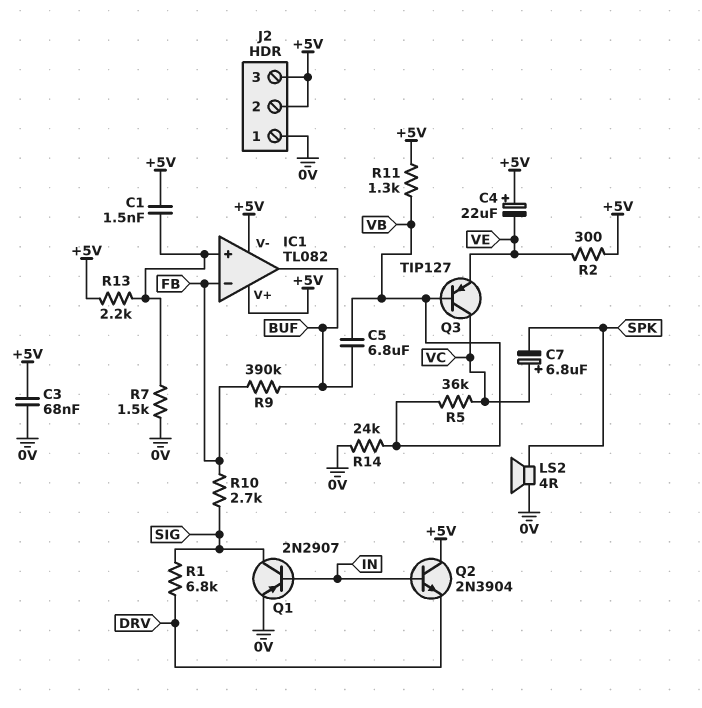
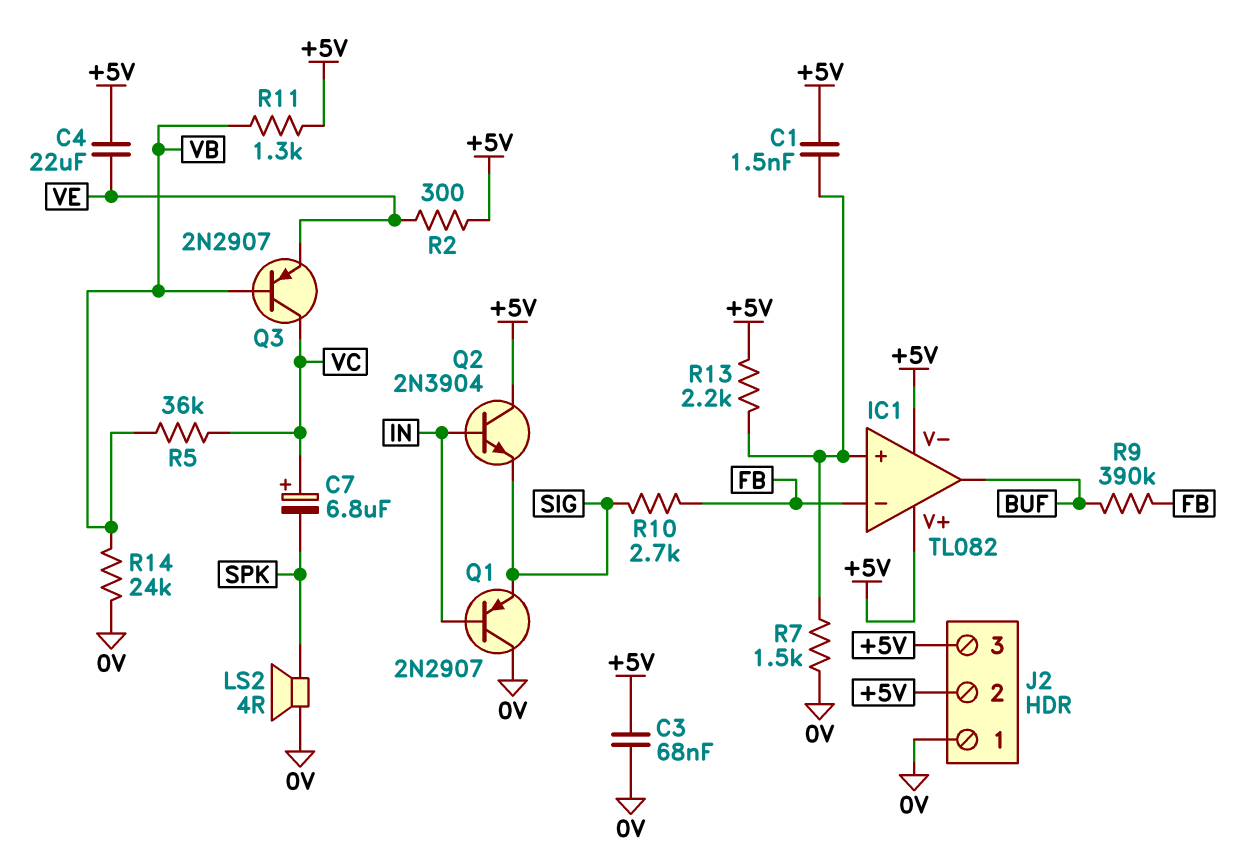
C4: 22uF (plus +5V, minus VE) -> 22uF (+5V, VE)
C5: 6.8uF (BUF, VB) -> none
Q1: PNP 2N2907 (B IN, C SIG, E 0V) -> PNP 2N2907 (B IN, C 0V, E SIG)
Q2: NPN 2N3904 (B IN, C +5V, E DRV) -> NPN 2N3904 (B IN, C +5V, E SIG)
Q3: PNP TIP127 (B VB, C VC, E VE) -> PNP 2N2907 (B VB, C VC, E VE)
R1: 6.8k (DRV, SIG) -> none

